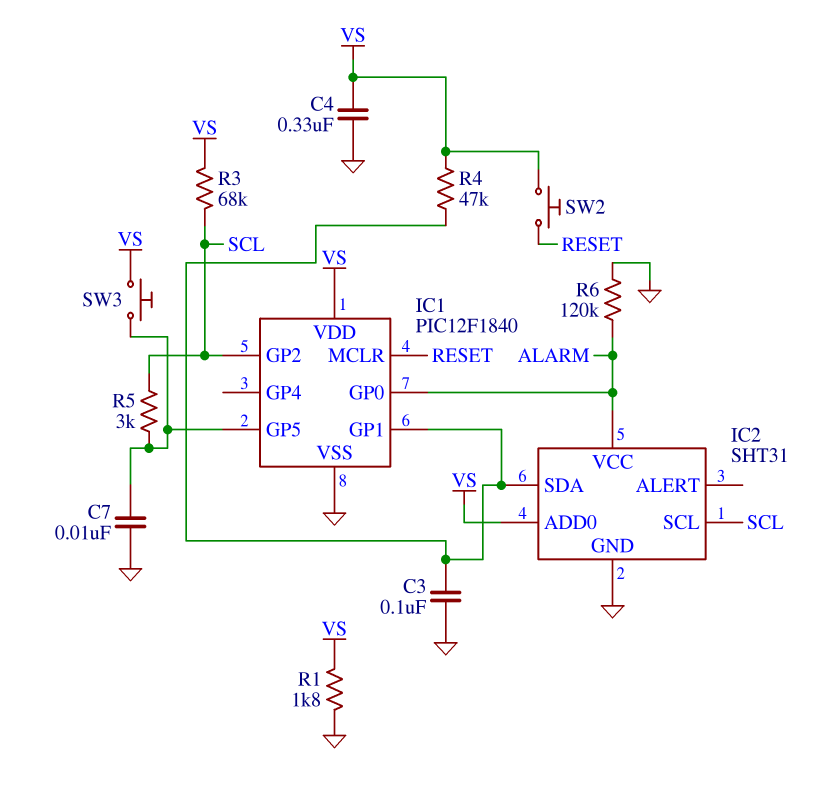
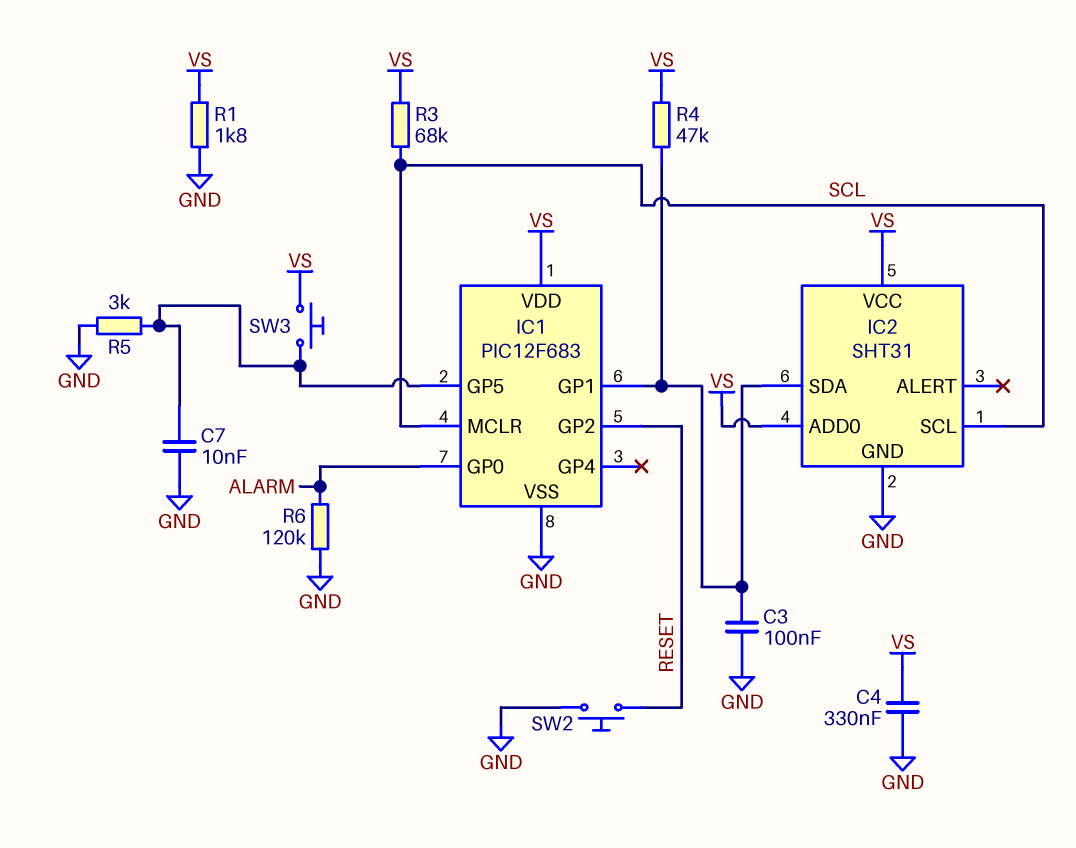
IC1: PIC12F1840 -> PIC12F683
IC1 pin GP2: SCL -> RESET
IC1 pin MCLR: RESET -> SCL
IC2 pin VCC: ALARM -> VS
R5: 3k (IC1/GP5, SCL) -> 3k (GND, IC1/GP5)
SW2: button (RESET, VS) -> button (GND, RESET)

